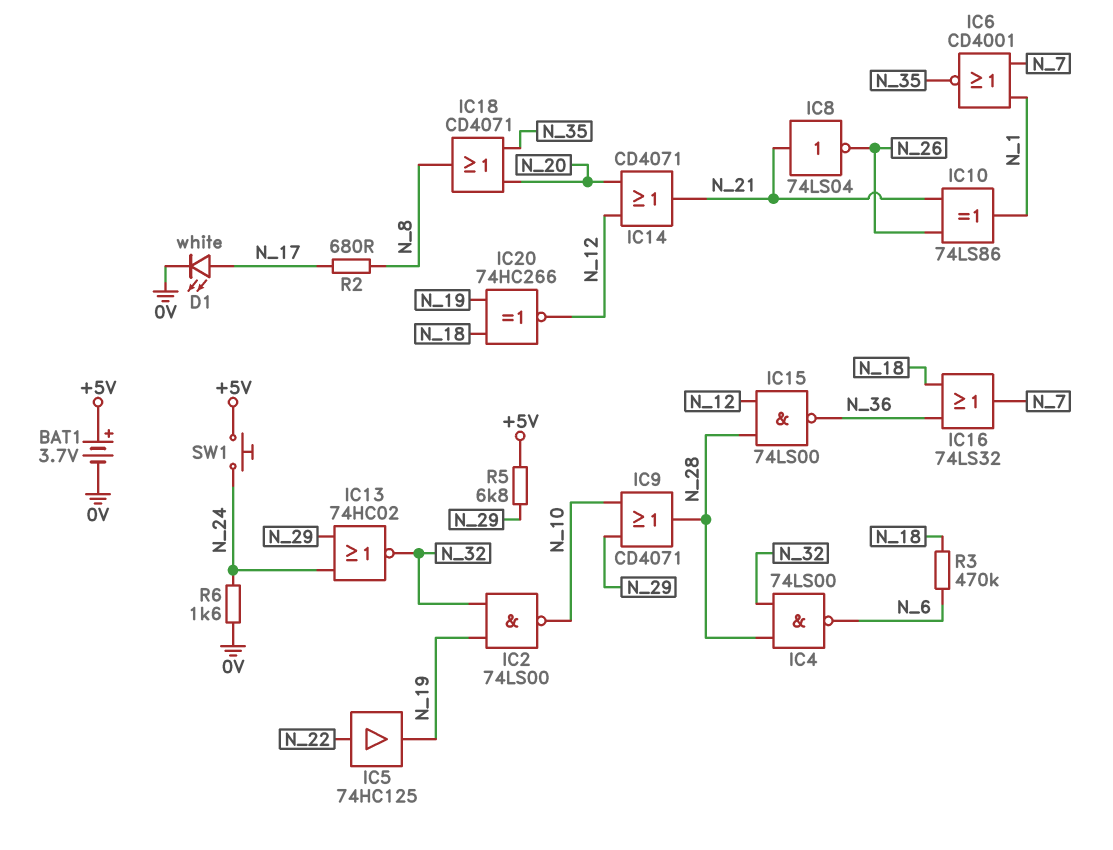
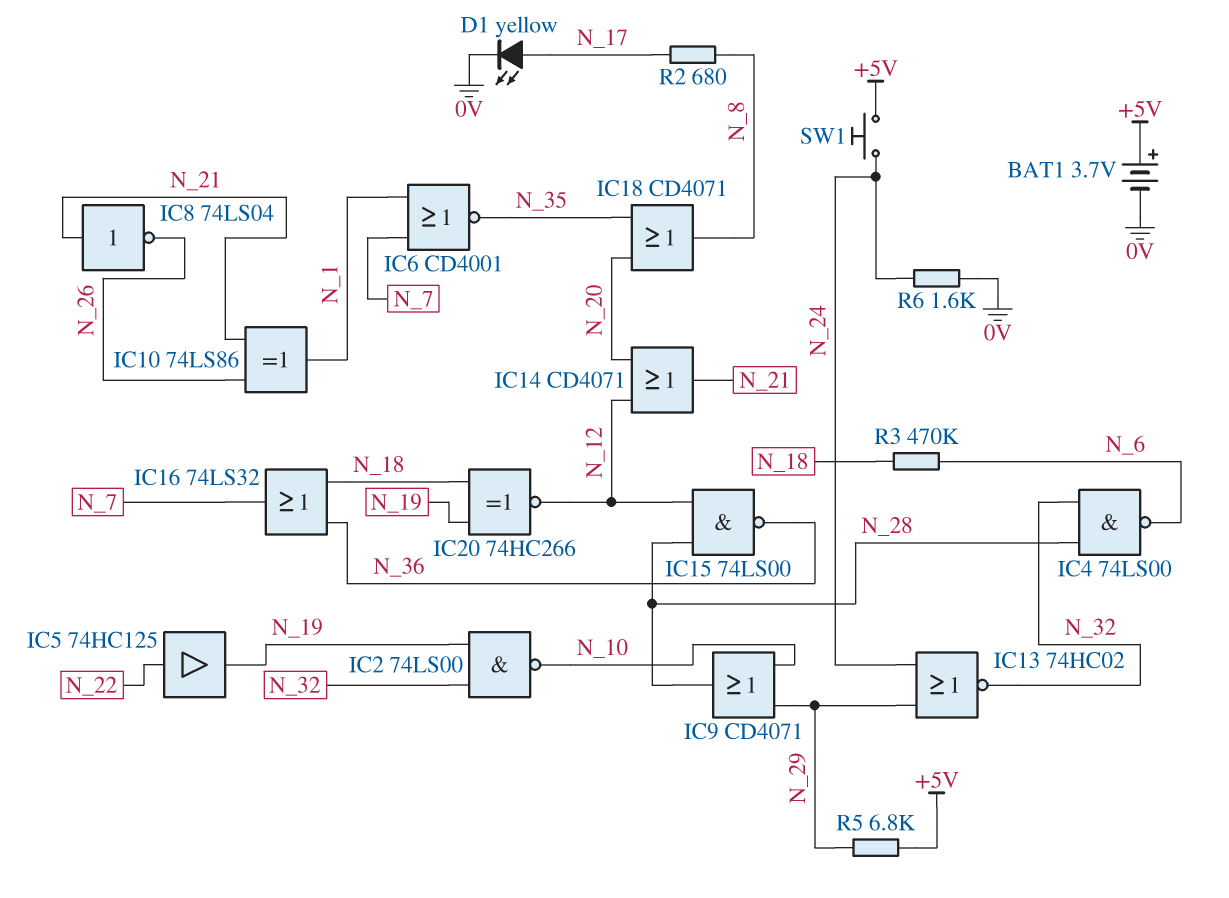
D1: LED white (A N_17, K 0V) -> LED yellow (A N_17, K 0V)

